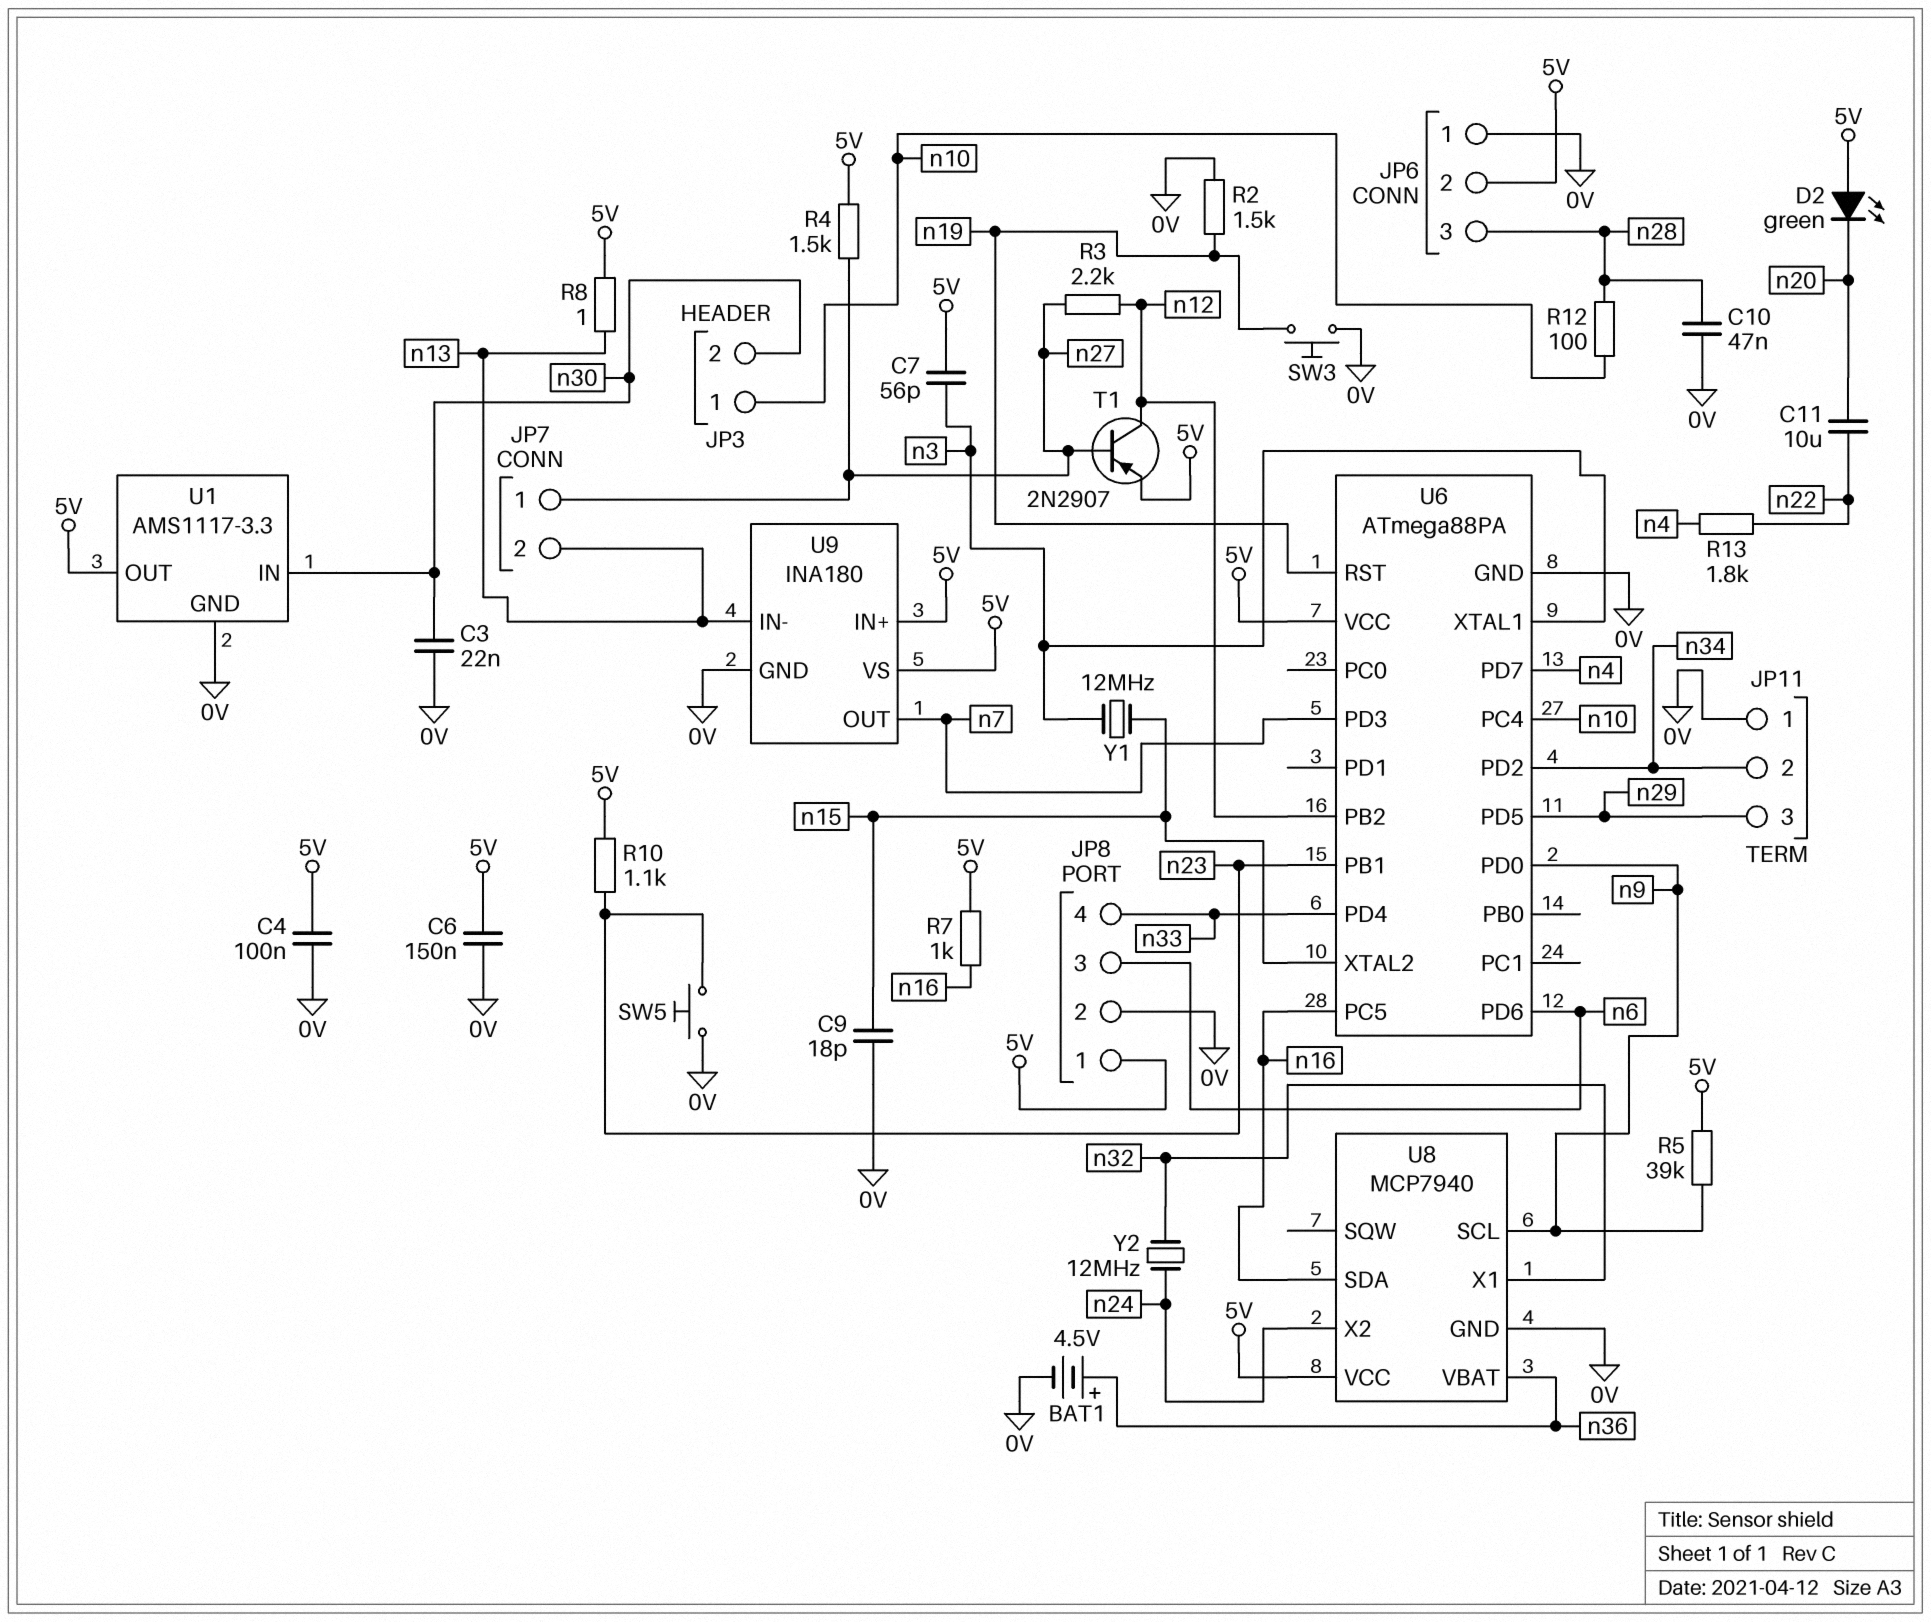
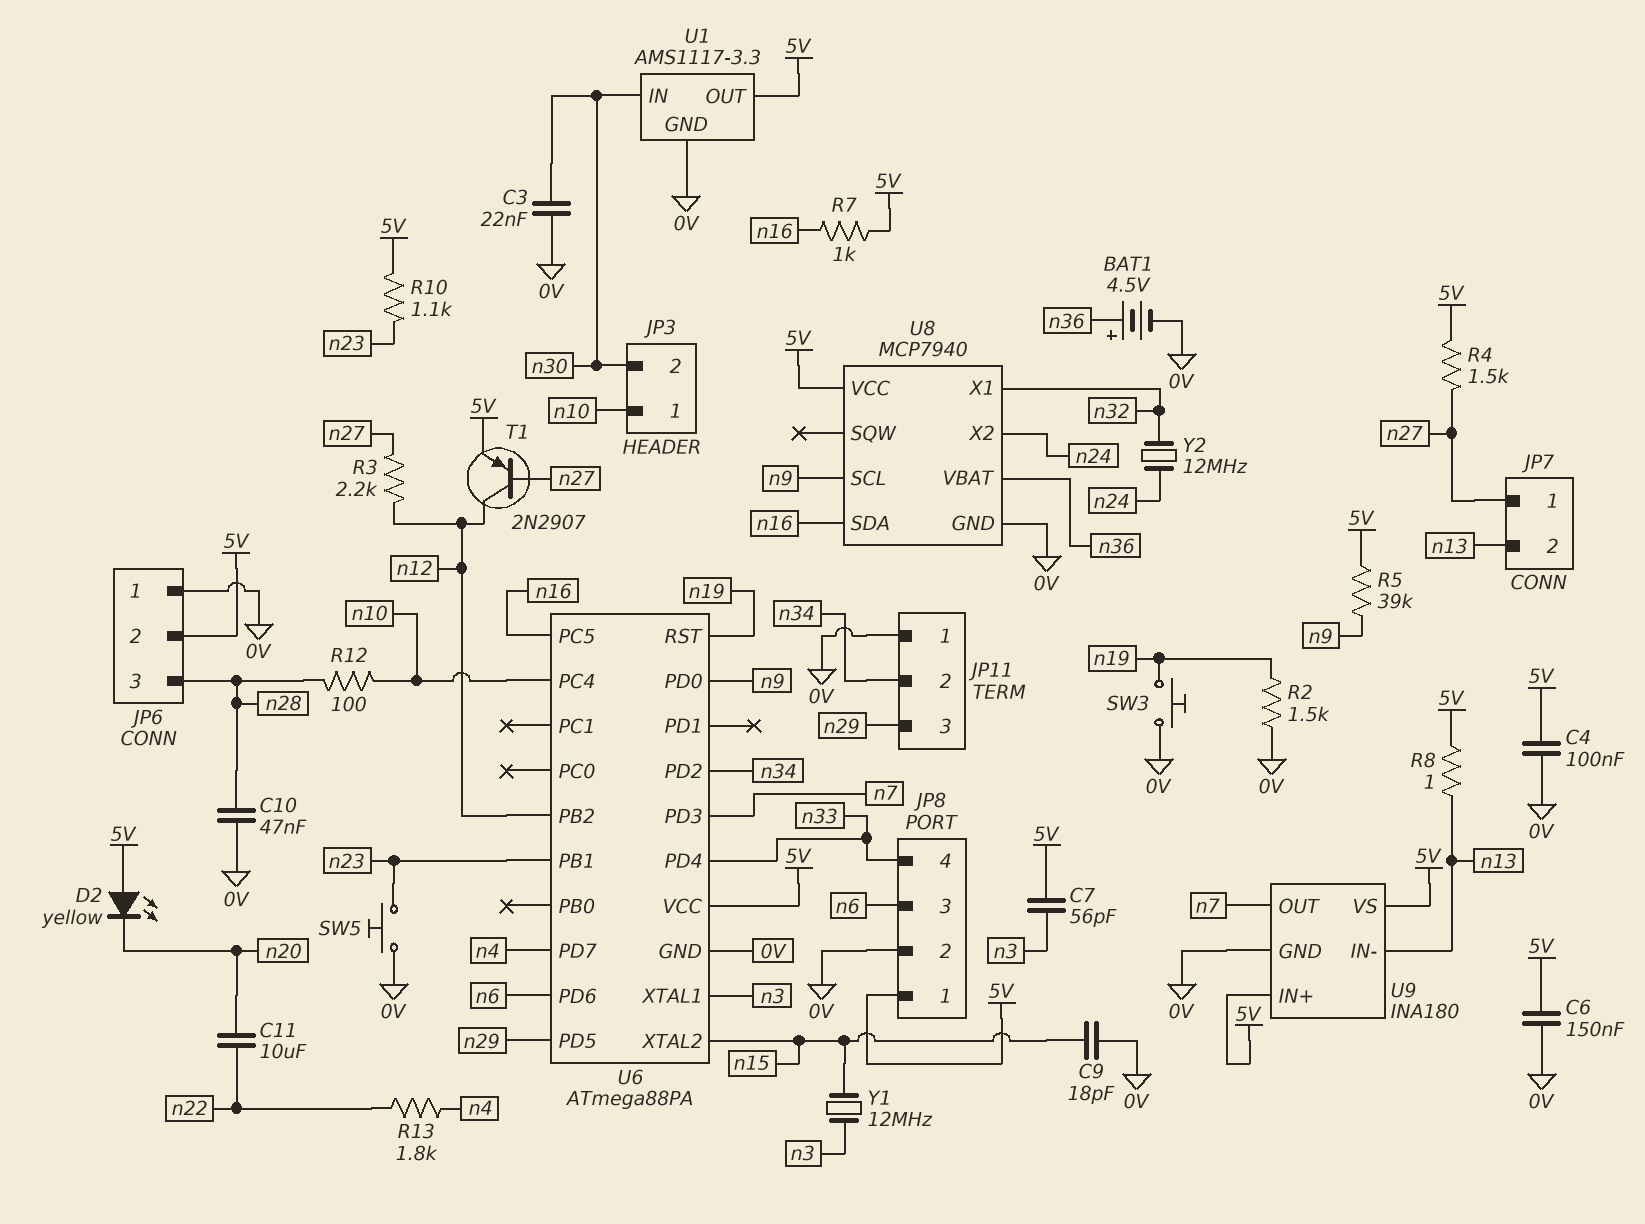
D2: LED green (A 5V, K n20) -> LED yellow (A 5V, K n20)

